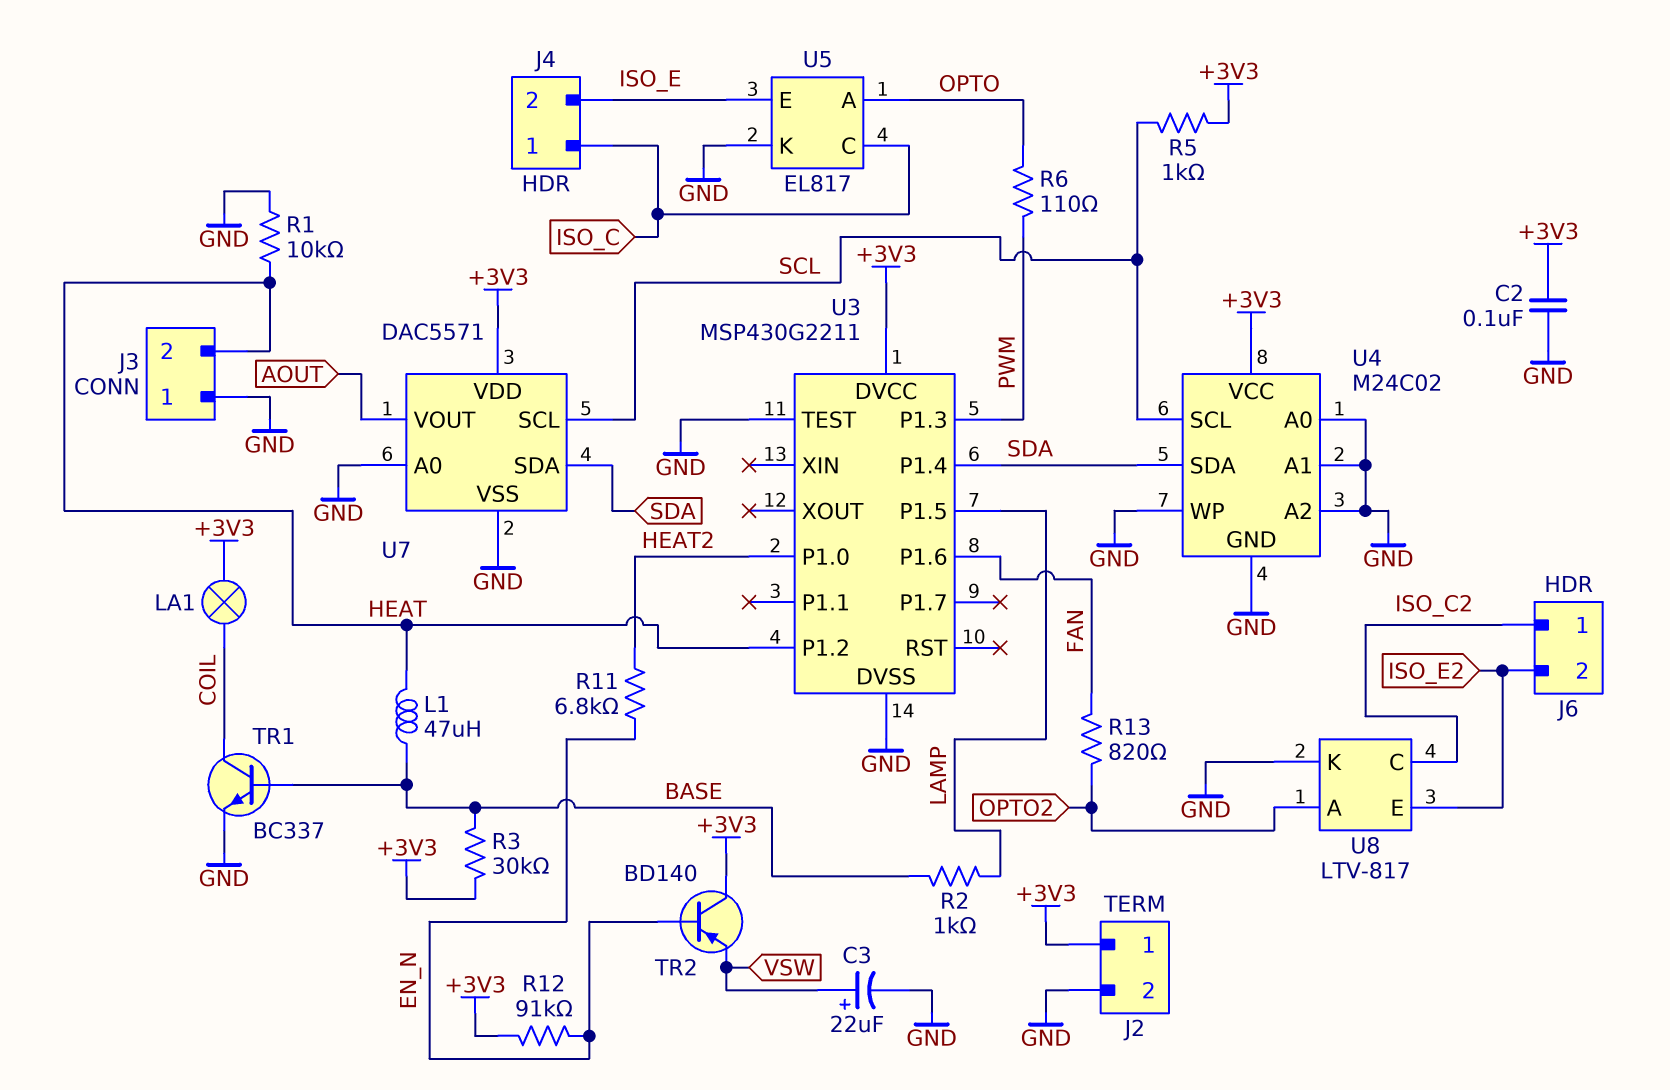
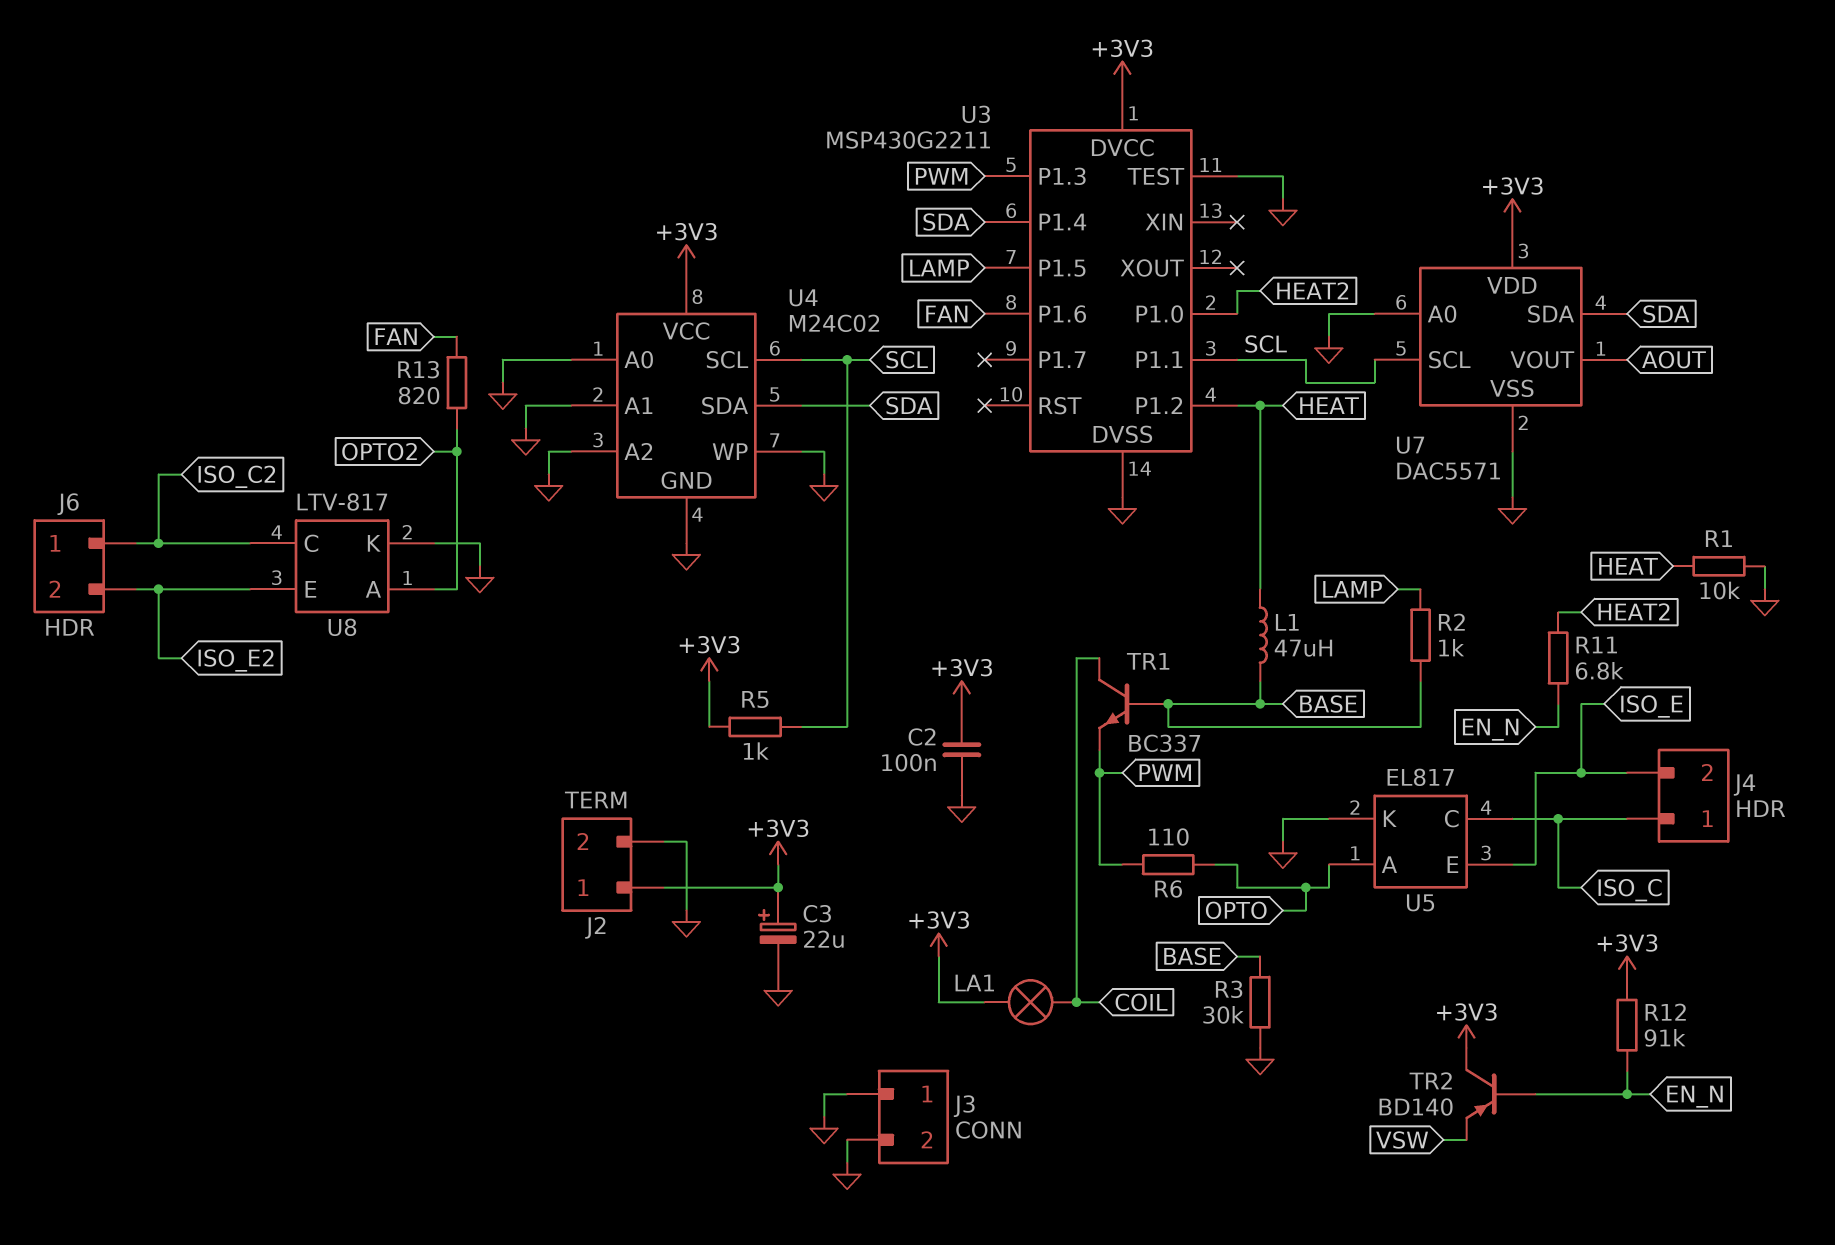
C3: 22uF (plus VSW, minus GND) -> 22uF (plus +3V3, minus GND)
J3 pin 2: HEAT -> GND
R3: 30k (+3V3, BASE) -> 30k (BASE, GND)
TR1: NPN BC337 (B BASE, C COIL, E GND) -> NPN BC337 (B BASE, C COIL, E PWM)
U3 pin P1.1: none -> SCL

